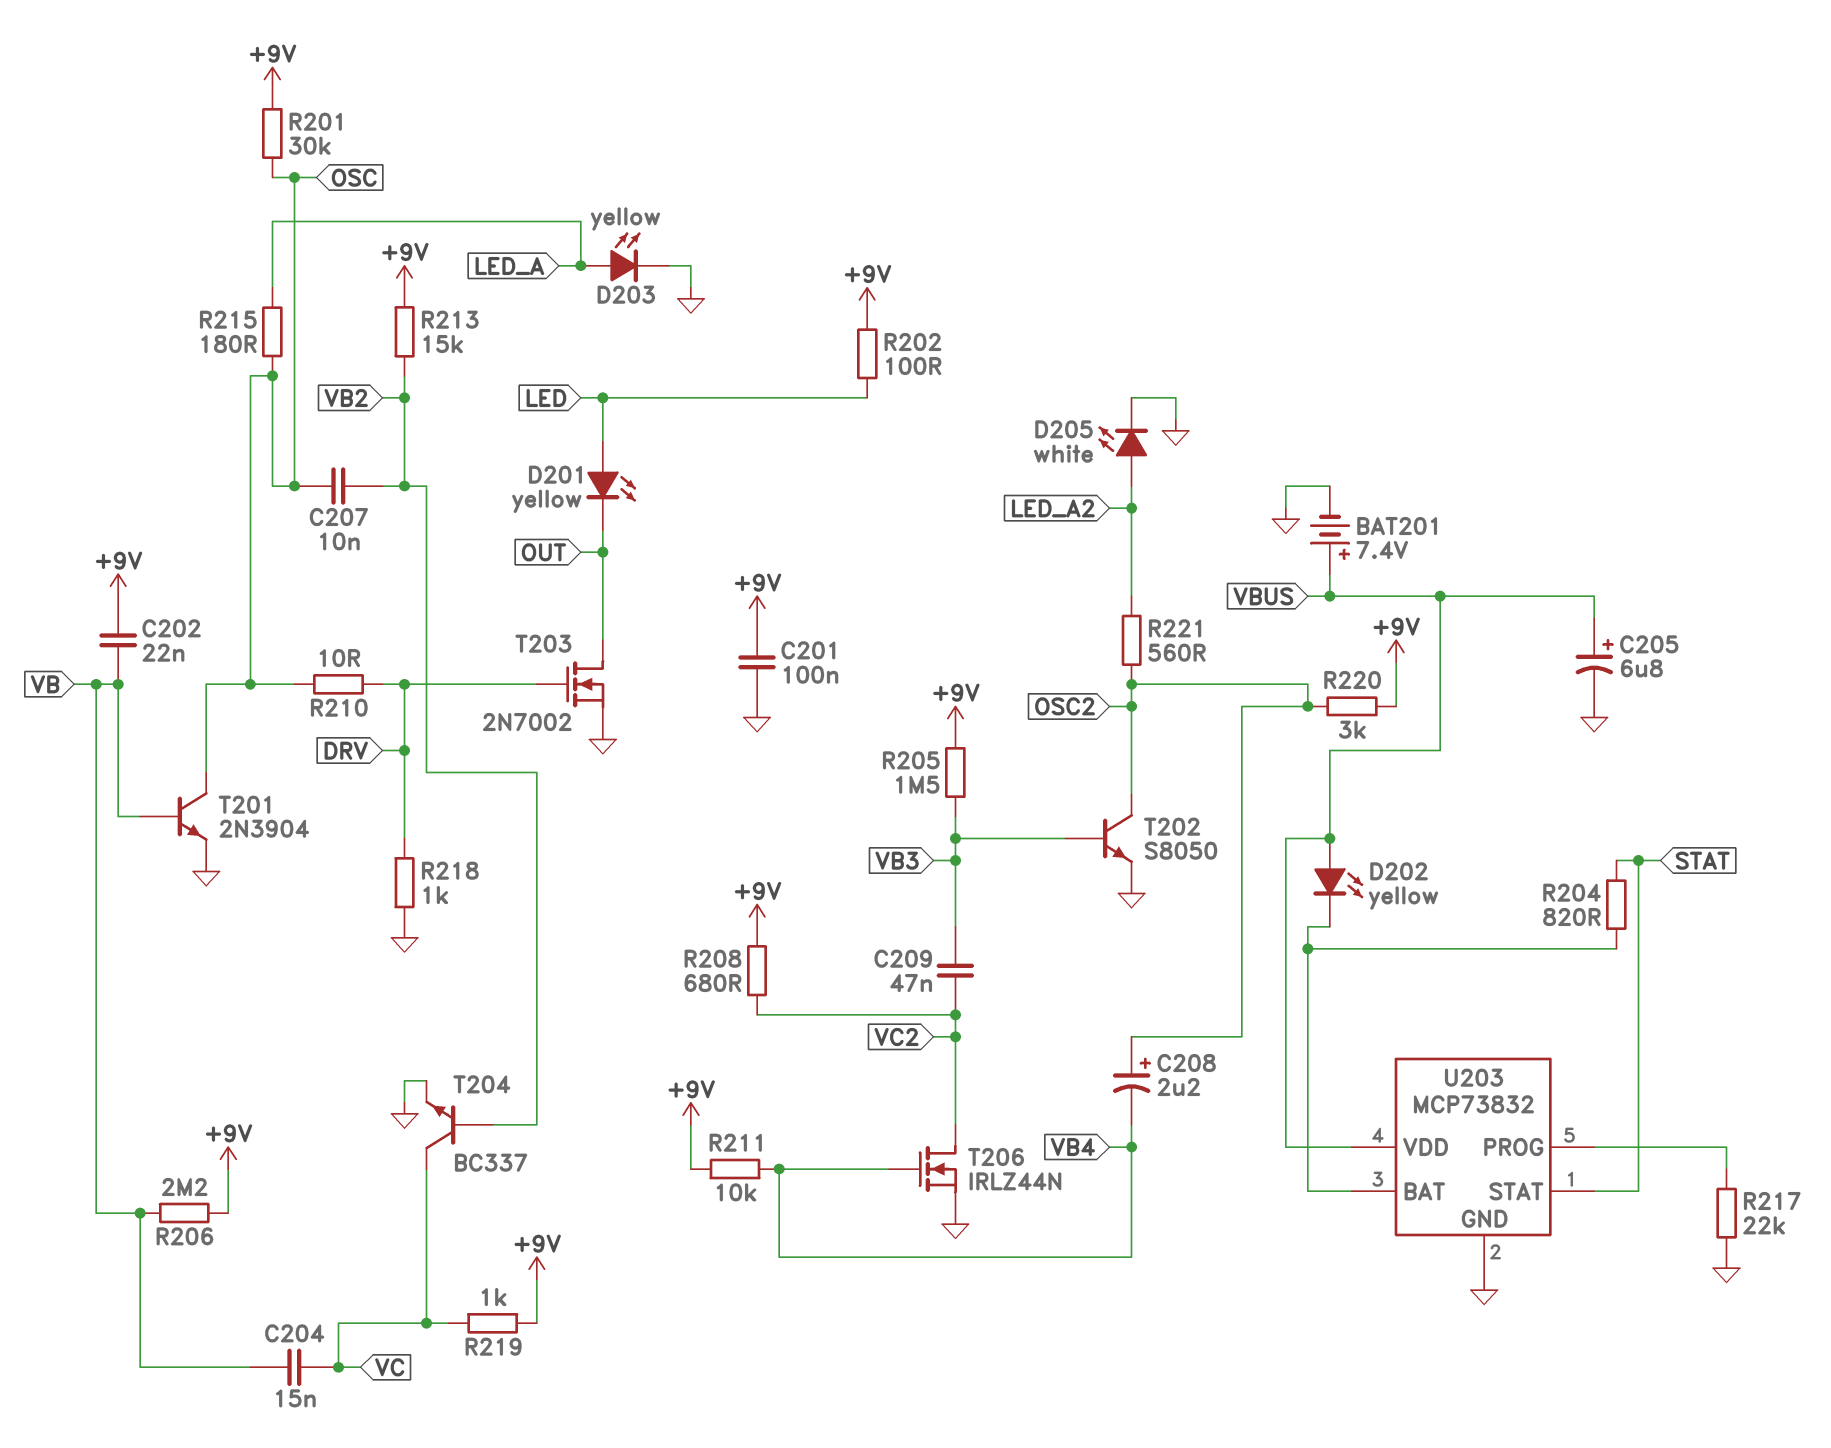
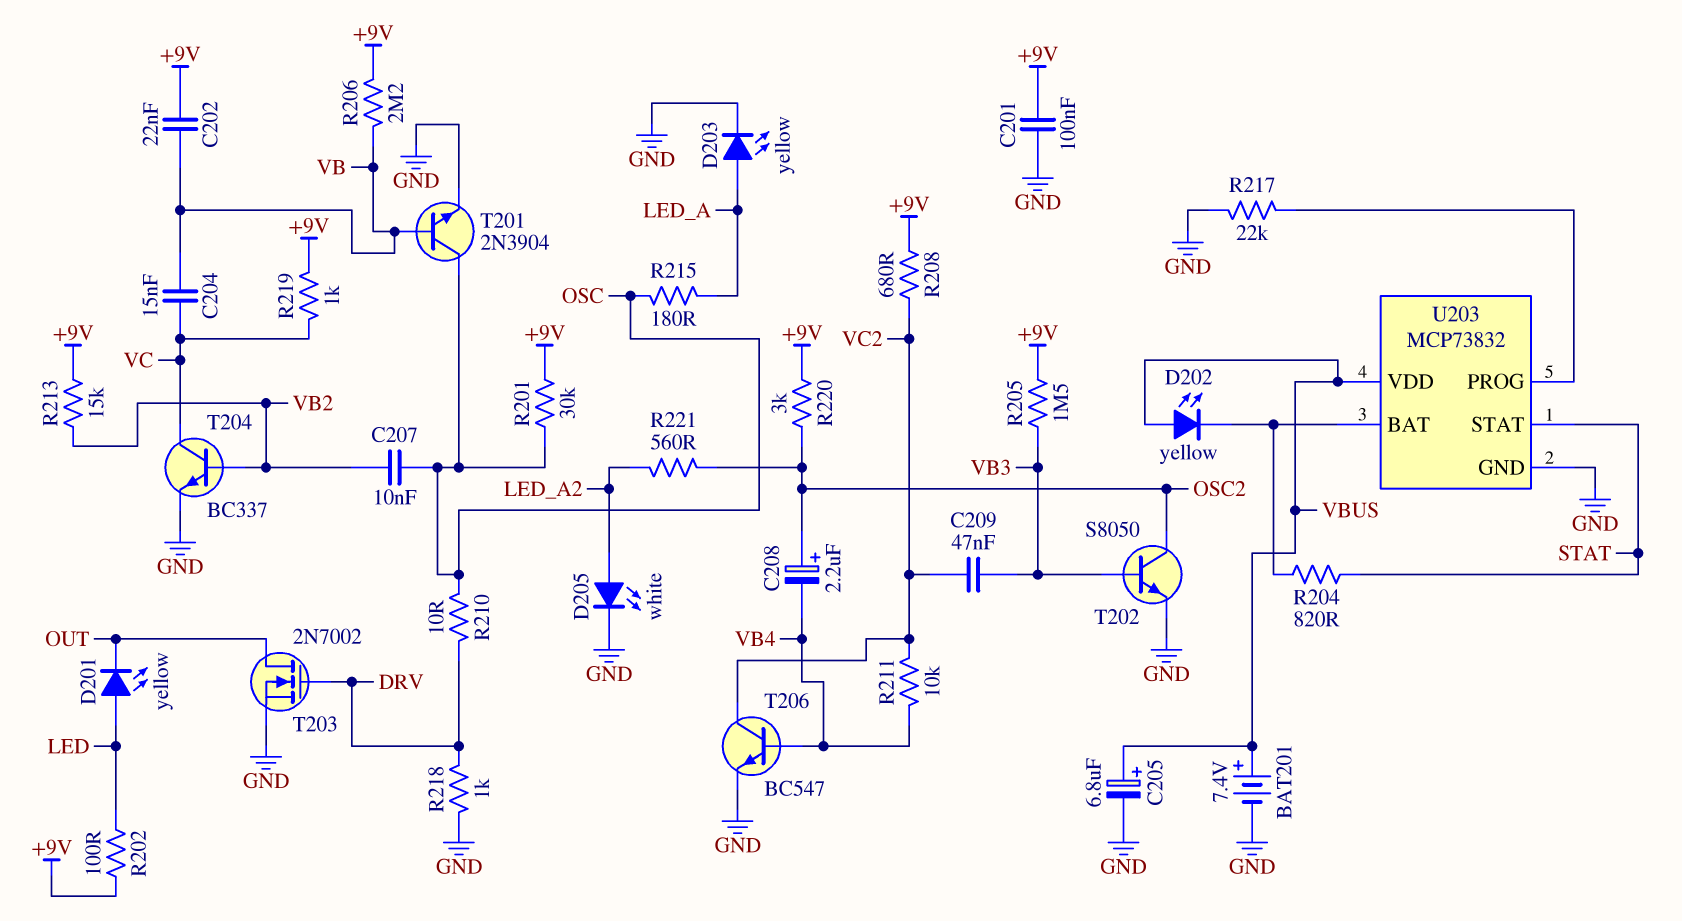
R211: 10k (+9V, VB4) -> 10k (VB4, VC2)
T206: NMOS IRLZ44N (G VB4, D VC2, S GND) -> NPN BC547 (B VB4, C VC2, E GND)

